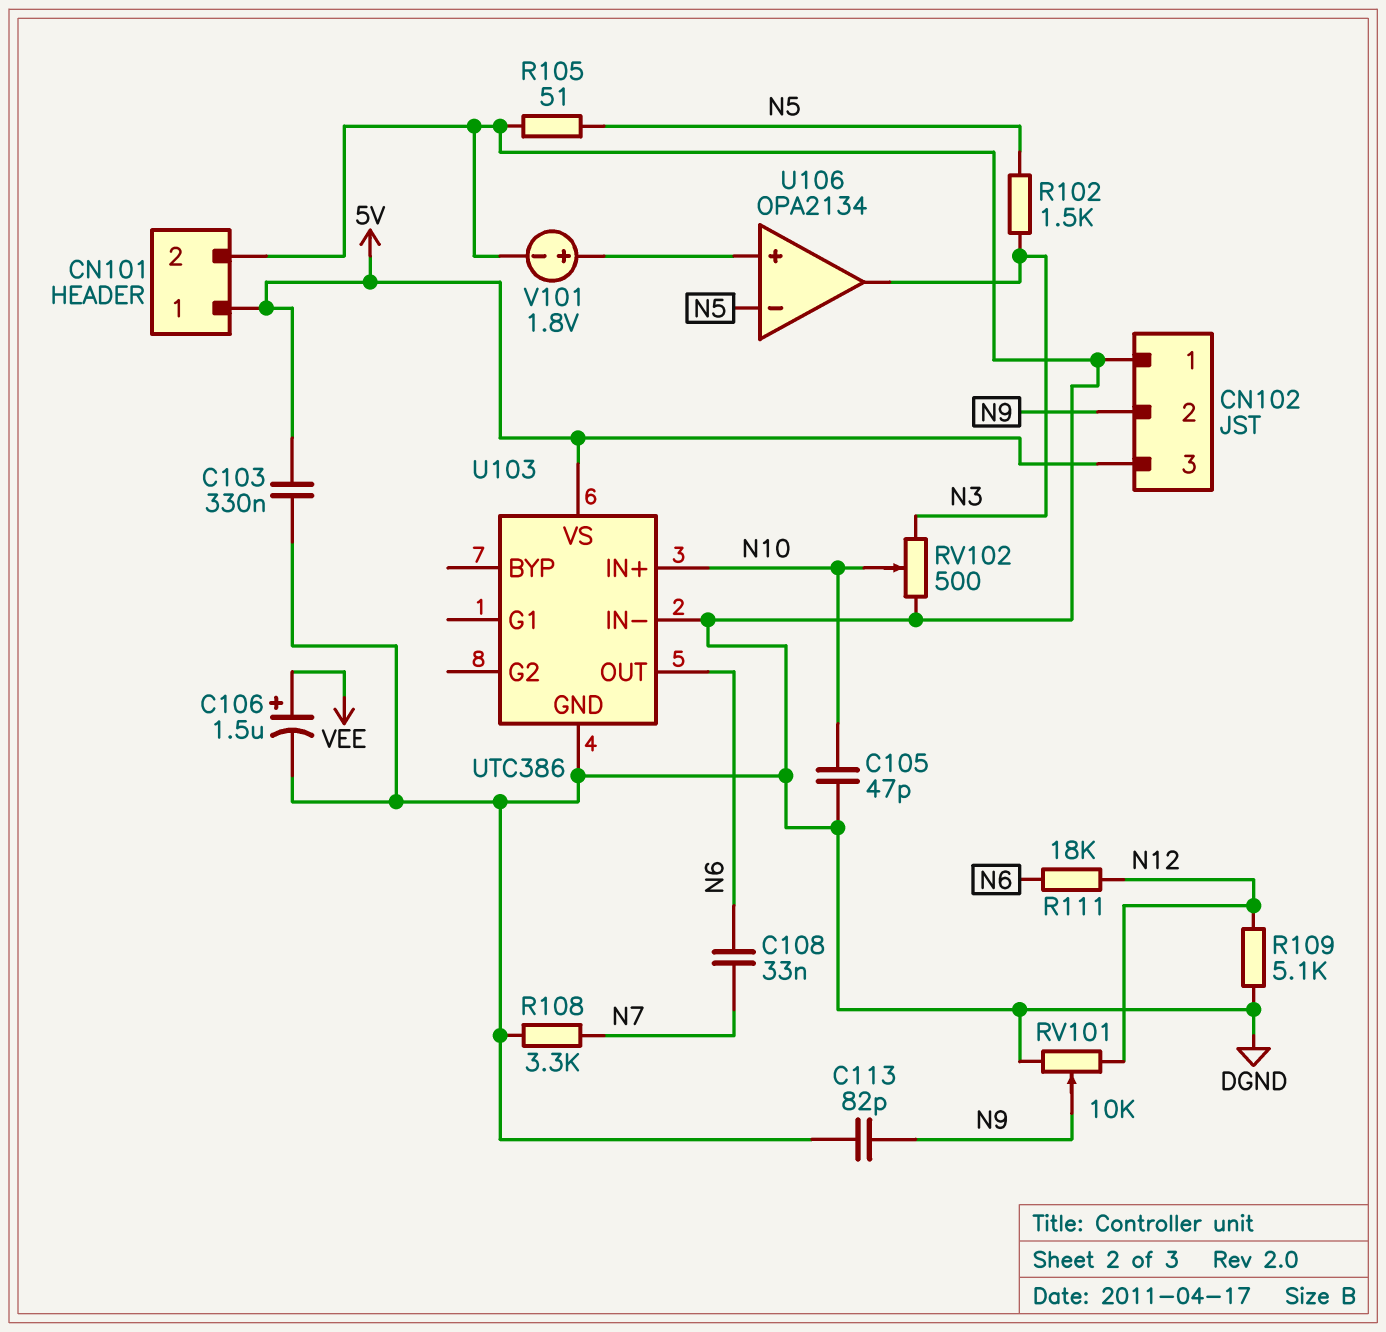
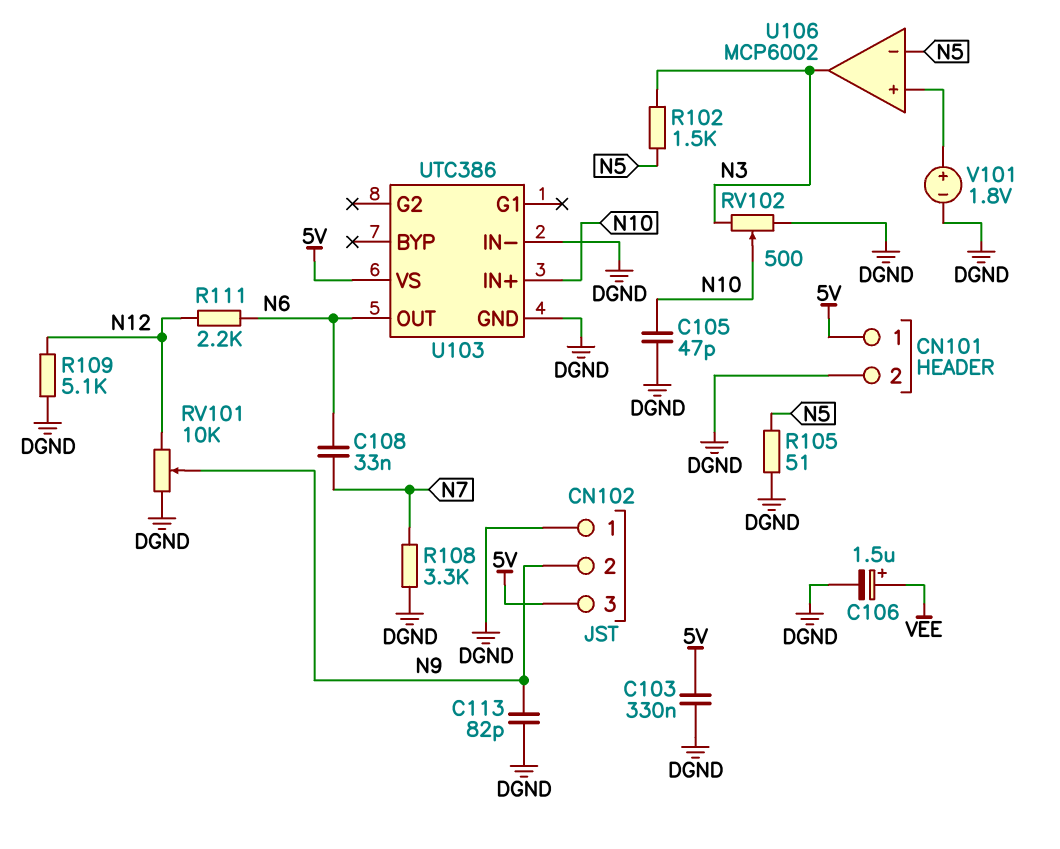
R111: 18k (N6, N12) -> 2.2k (N6, N12)
U106: OPA2134 -> MCP6002

